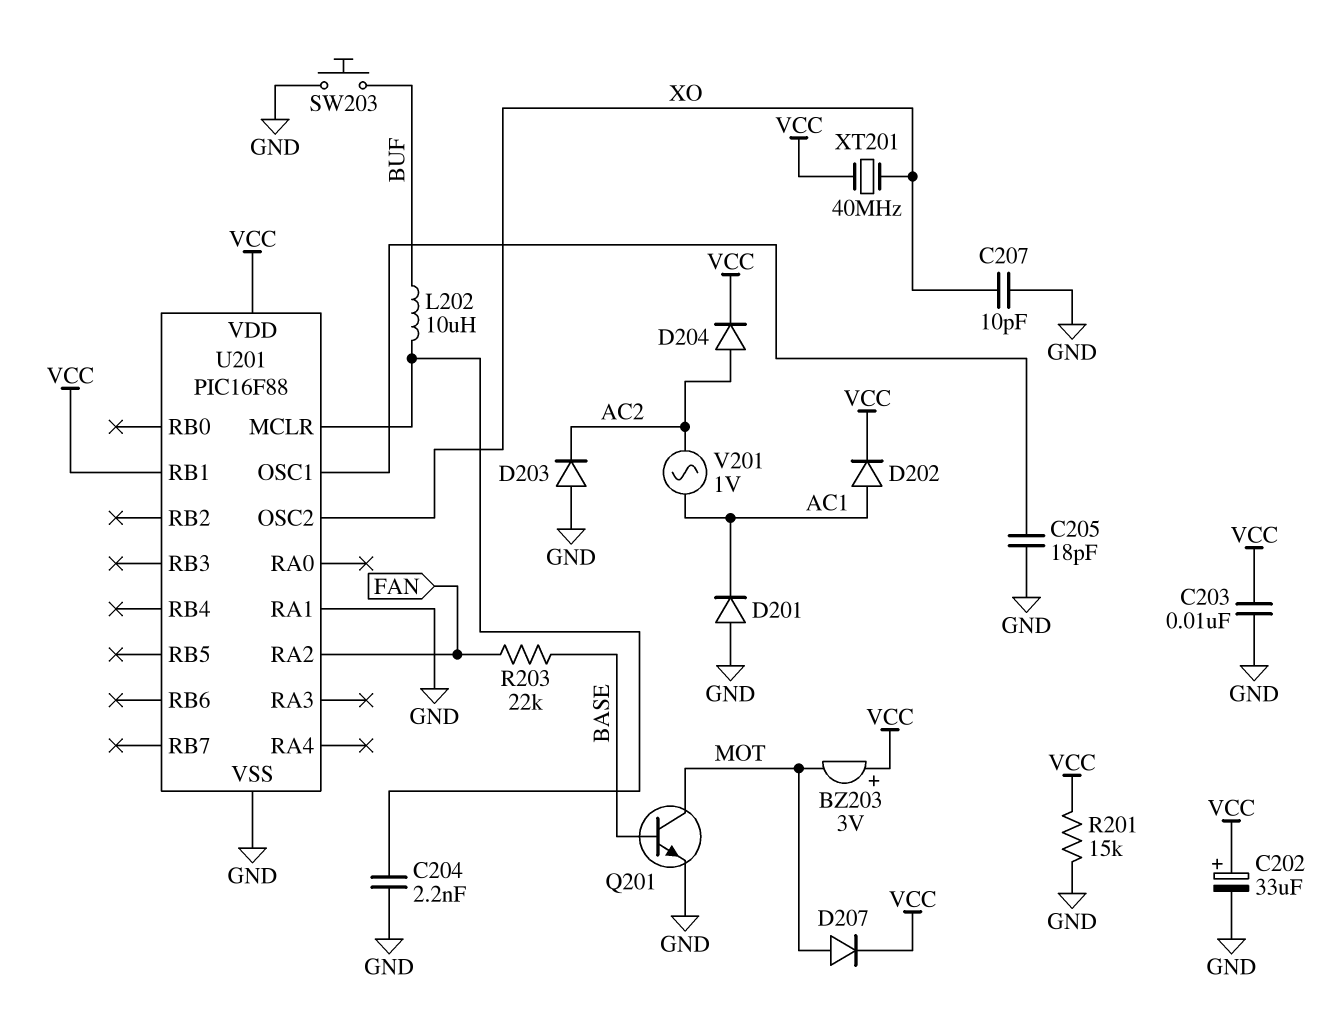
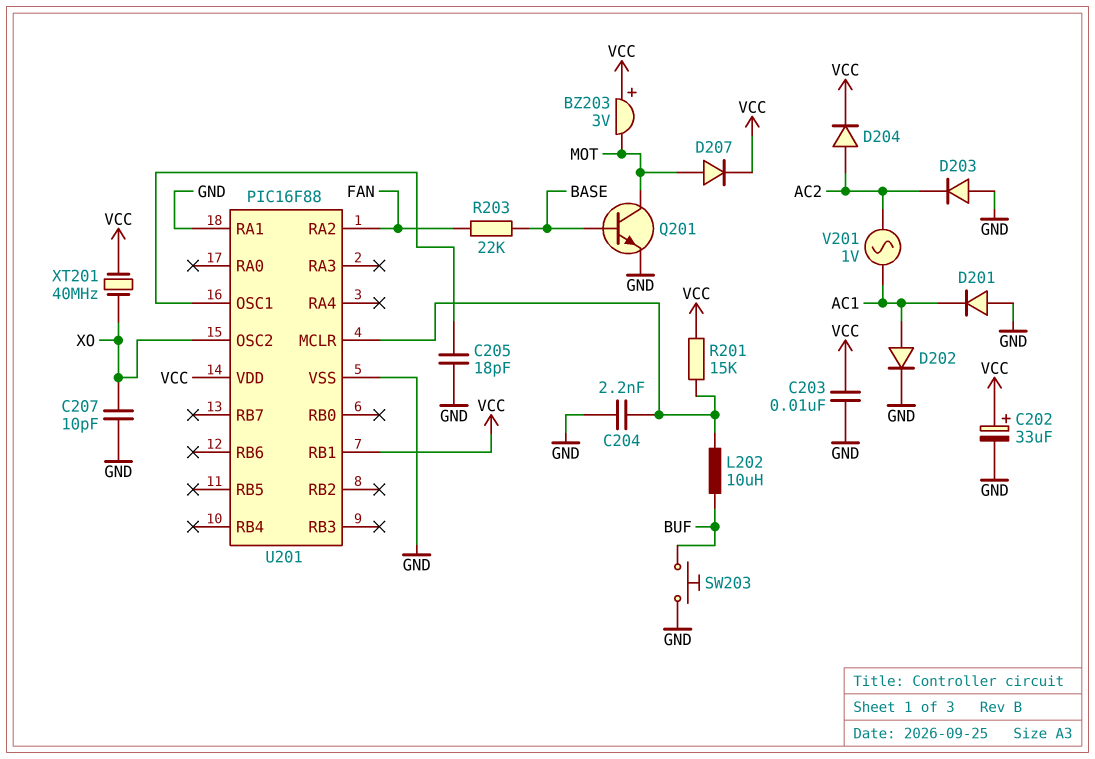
D202: diode (A AC1, K VCC) -> diode (A AC1, K GND)
R201: 15k (GND, VCC) -> 15k (U201/MCLR, VCC)

